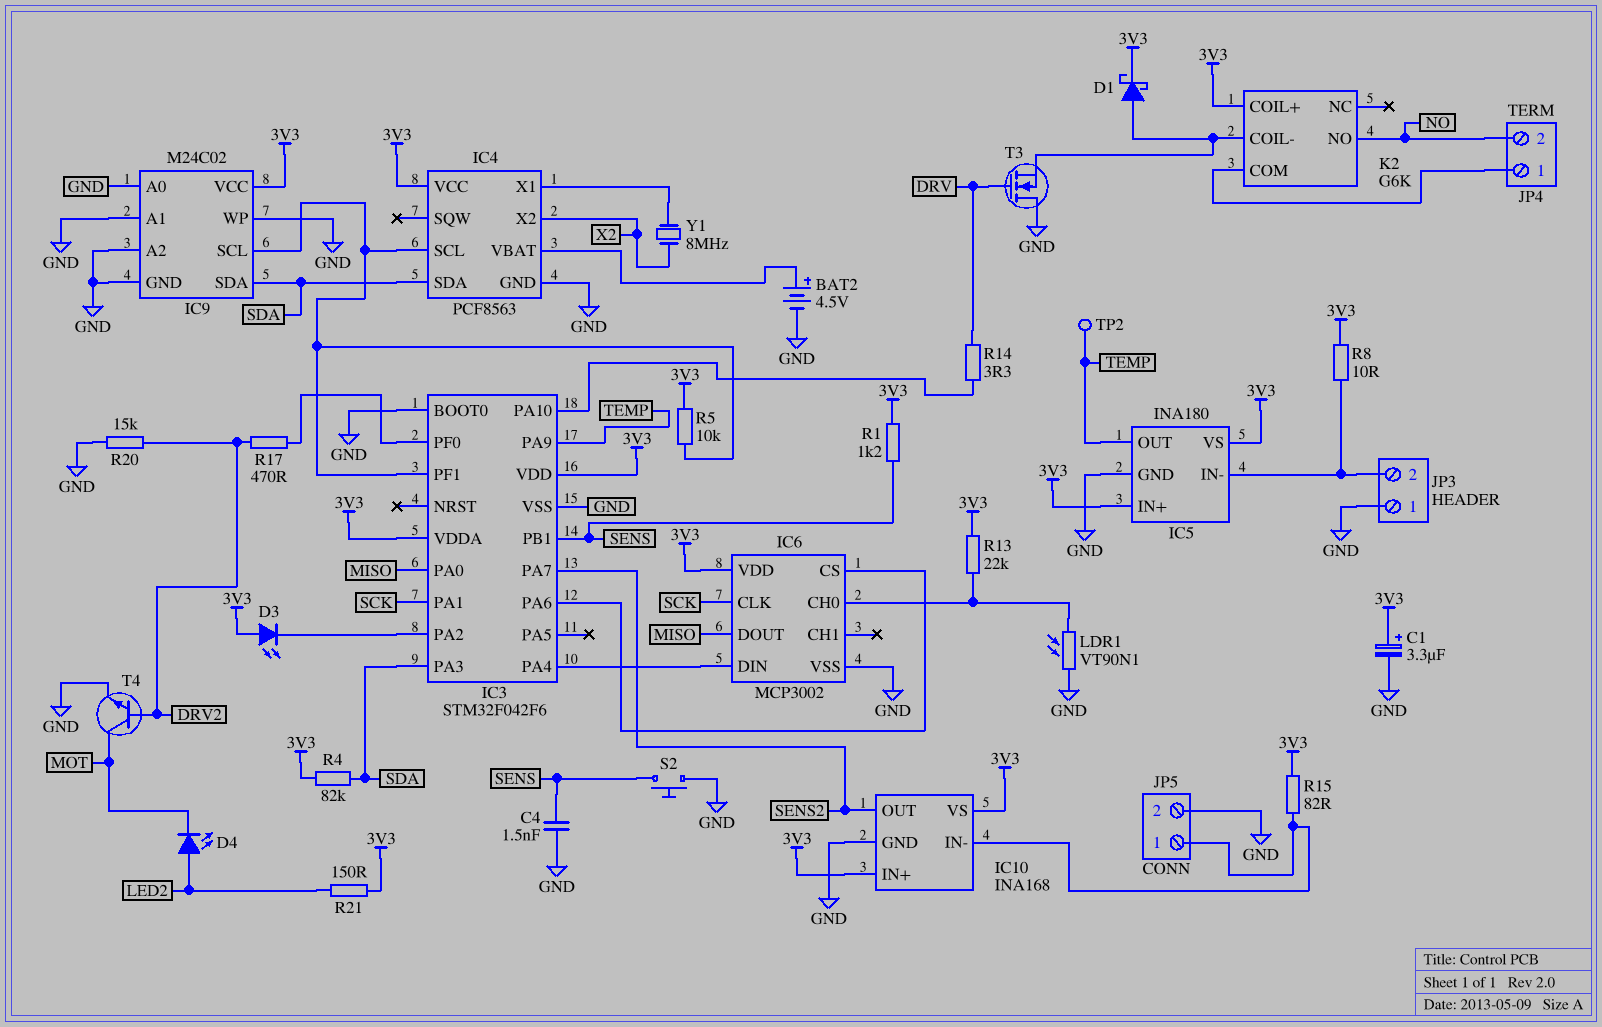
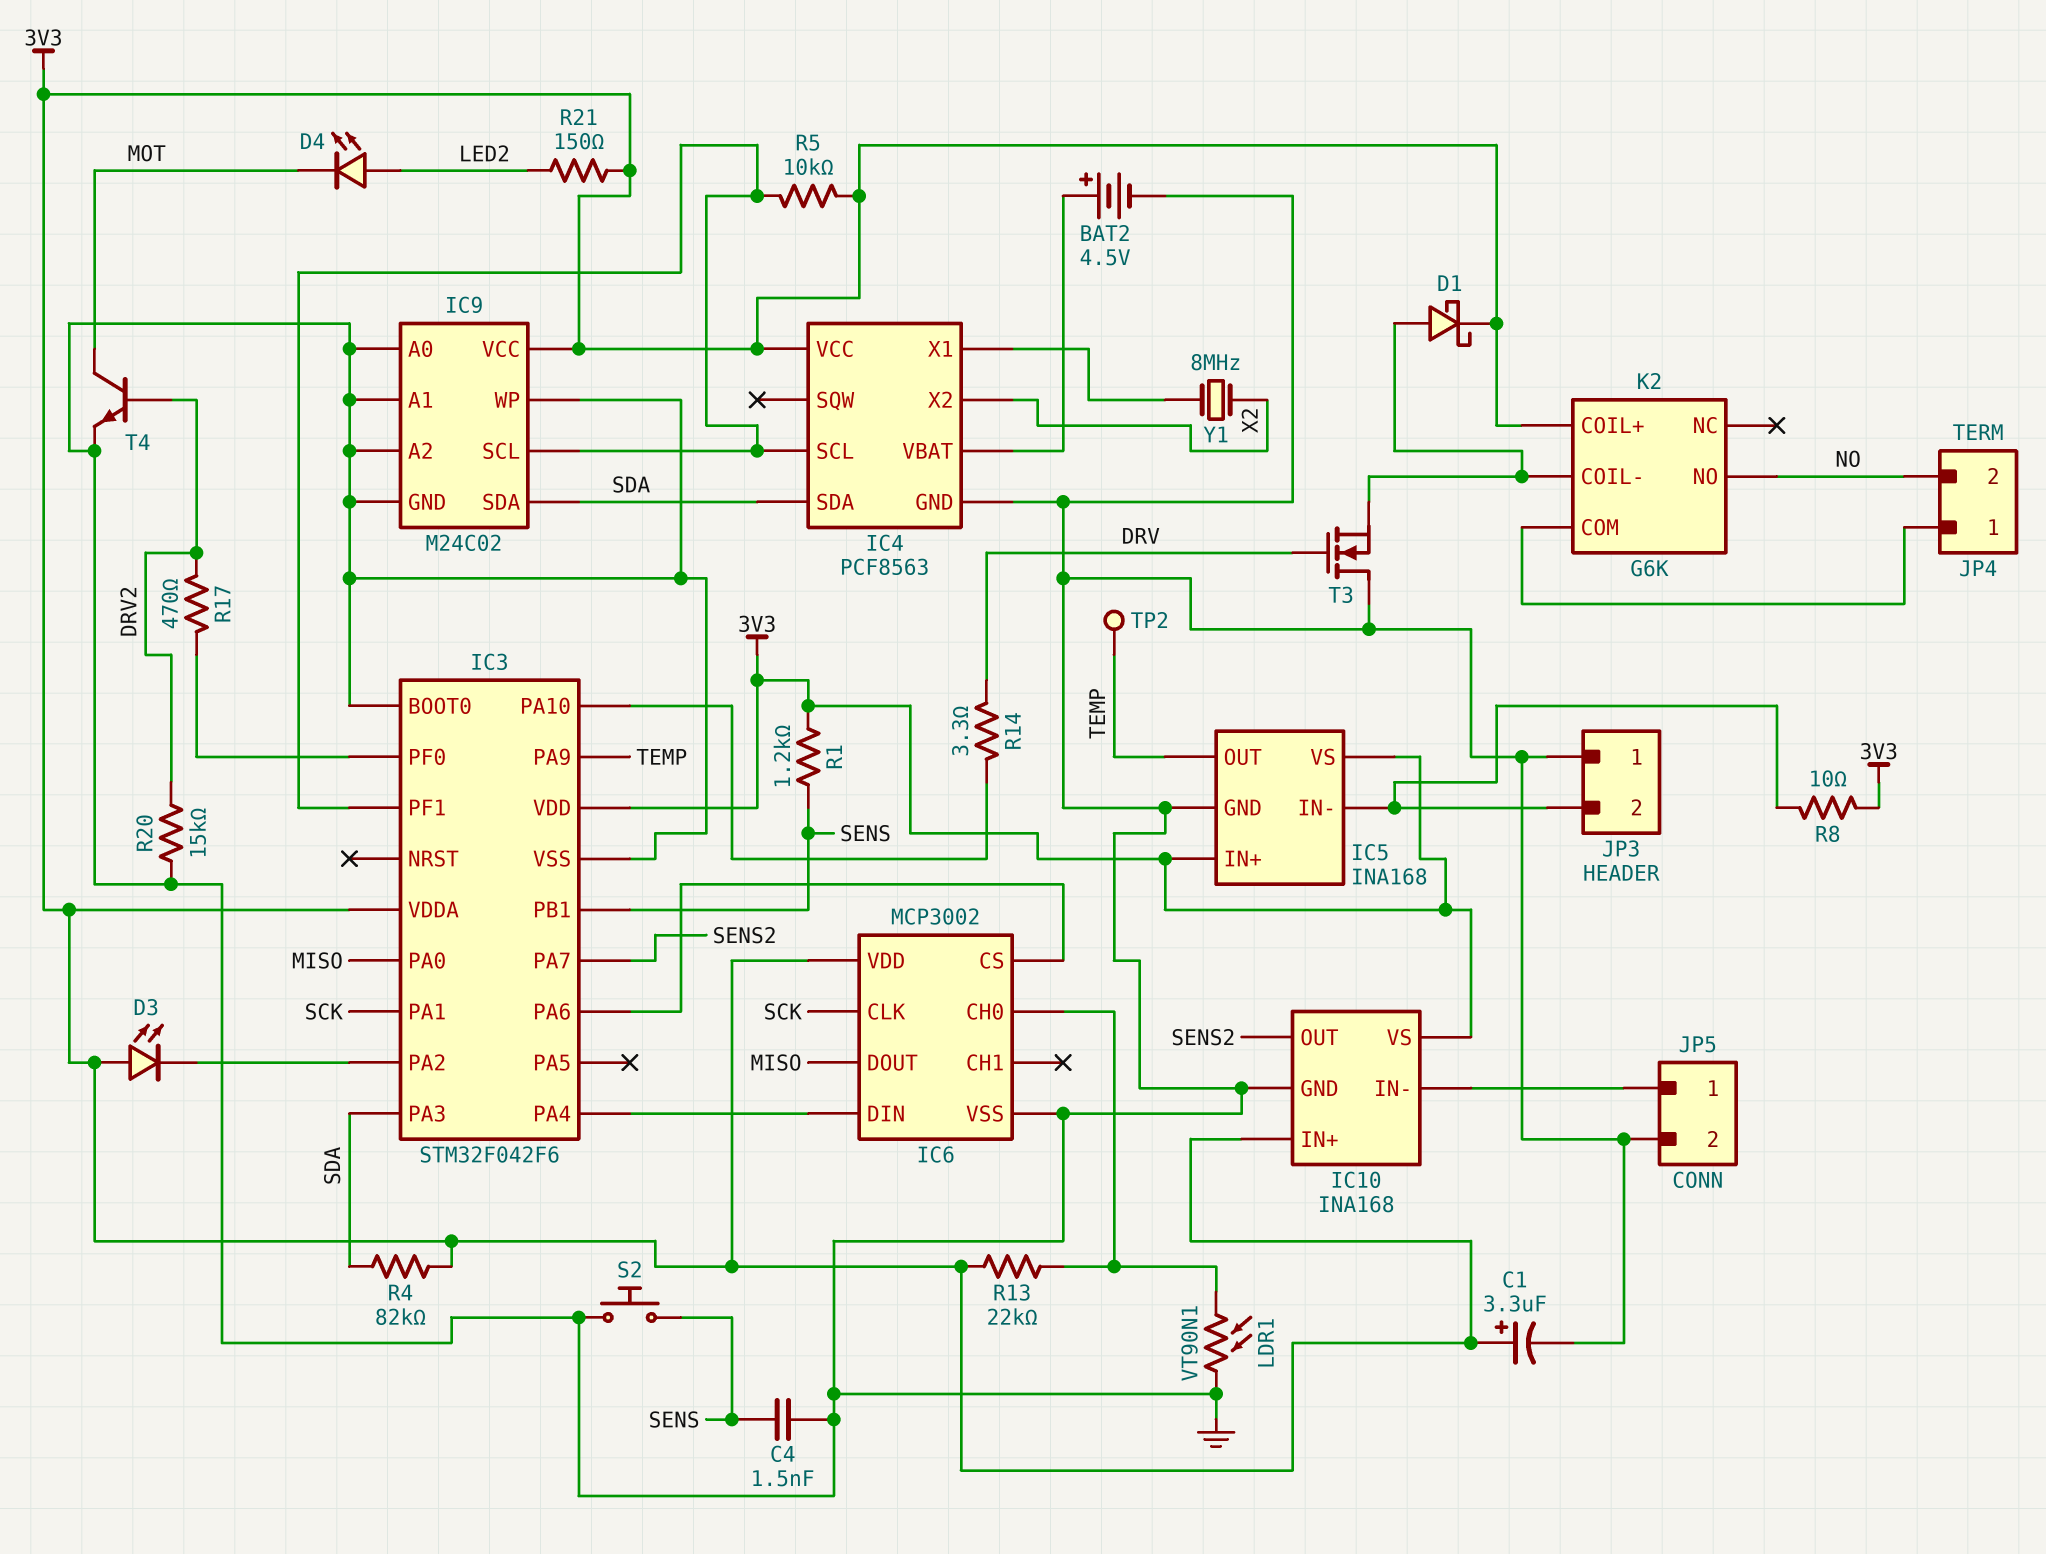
IC5: INA180 -> INA168
R15: 82 (3V3, IC10/IN-) -> none

